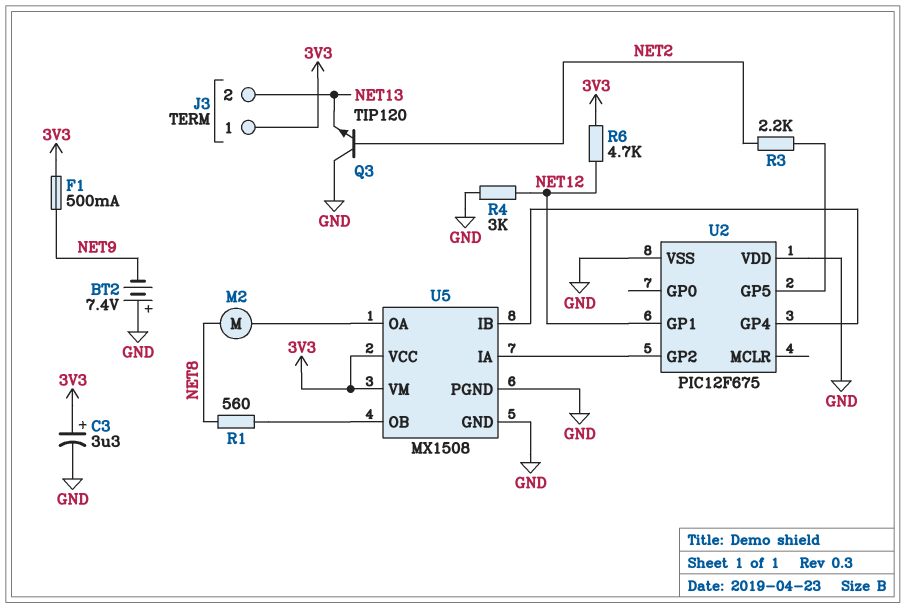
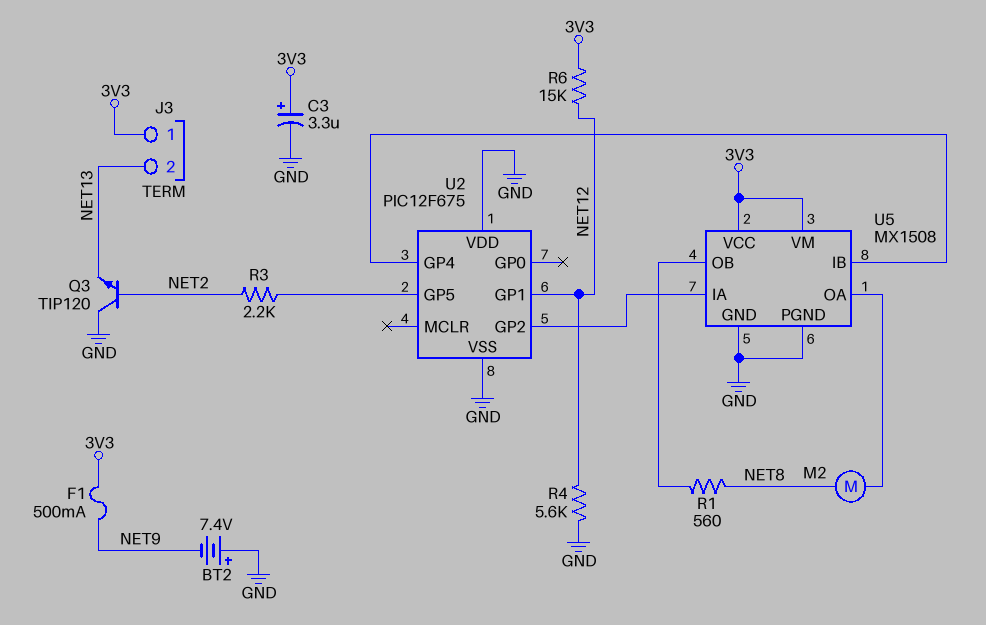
R4: 3k (GND, NET12) -> 5.6k (GND, NET12)
R6: 4.7k (3V3, NET12) -> 15k (3V3, NET12)

